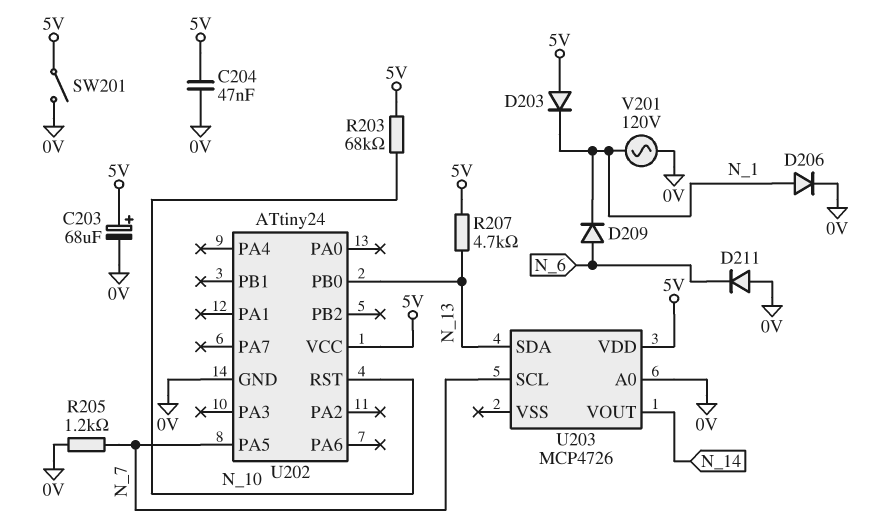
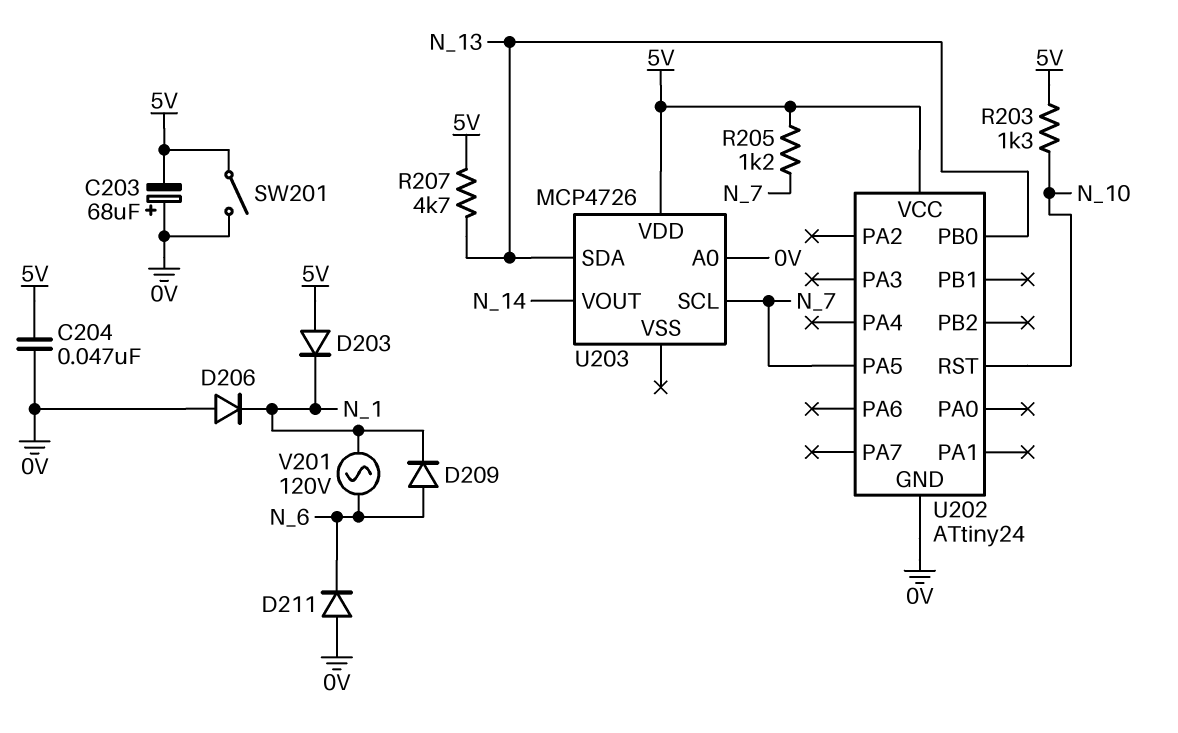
C203: 68uF (plus 5V, minus 0V) -> 68uF (plus 0V, minus 5V)
D206: diode (A N_1, K 0V) -> diode (A 0V, K N_1)
R203: 68k (5V, N_10) -> 1.3k (5V, N_10)
R205: 1.2k (0V, N_7) -> 1.2k (5V, N_7)
V201: AC 120V (0V, N_1) -> AC 120V (N_1, N_6)

